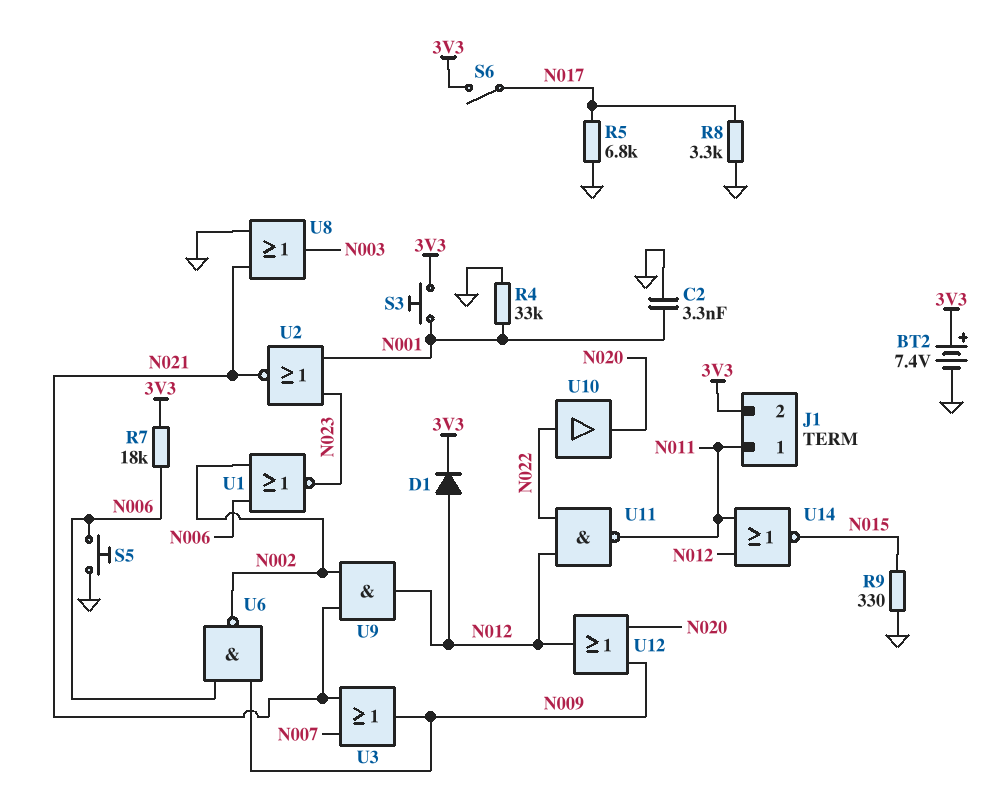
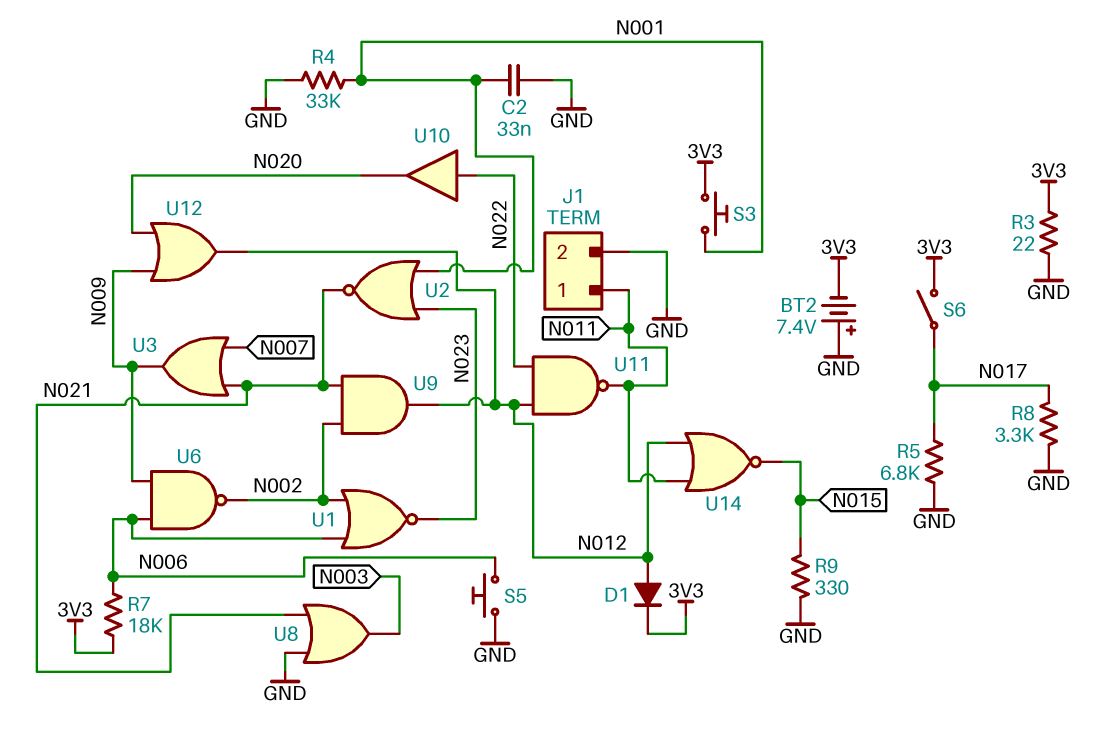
BT2: 7.4V (plus 3V3, minus GND) -> 7.4V (plus GND, minus 3V3)
C2: 3.3nF (GND, N001) -> 33nF (GND, N001)
J1 pin 2: 3V3 -> GND
R3: none -> 22 (3V3, GND)

